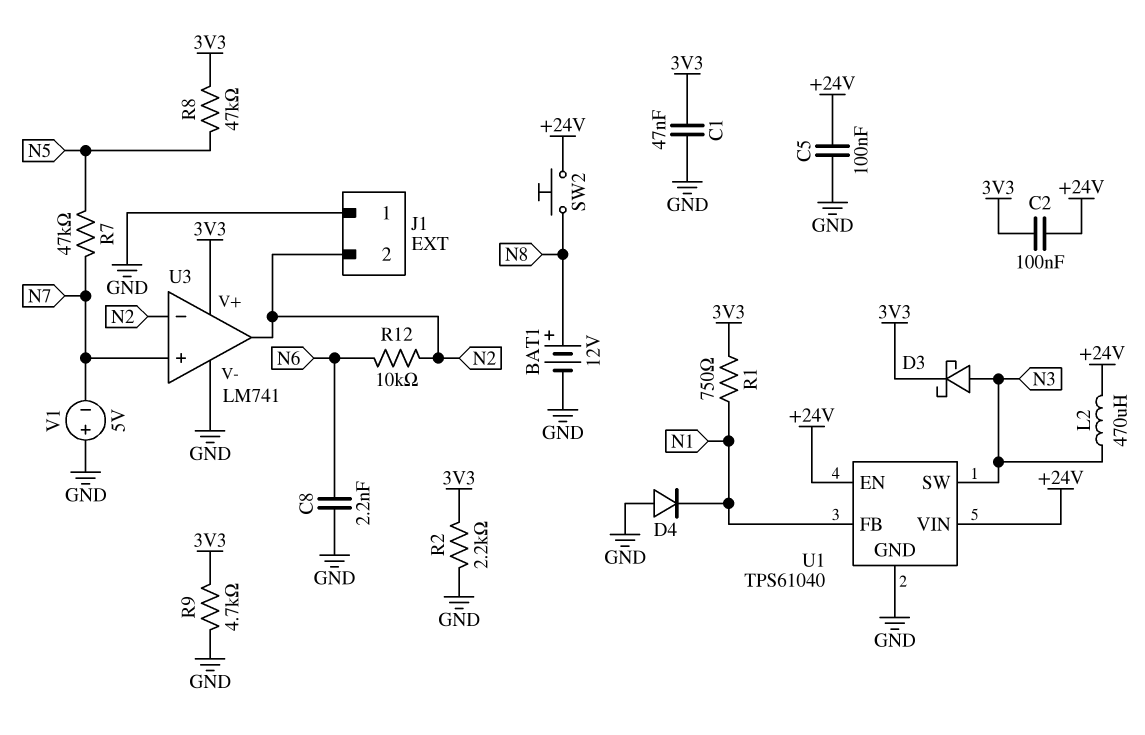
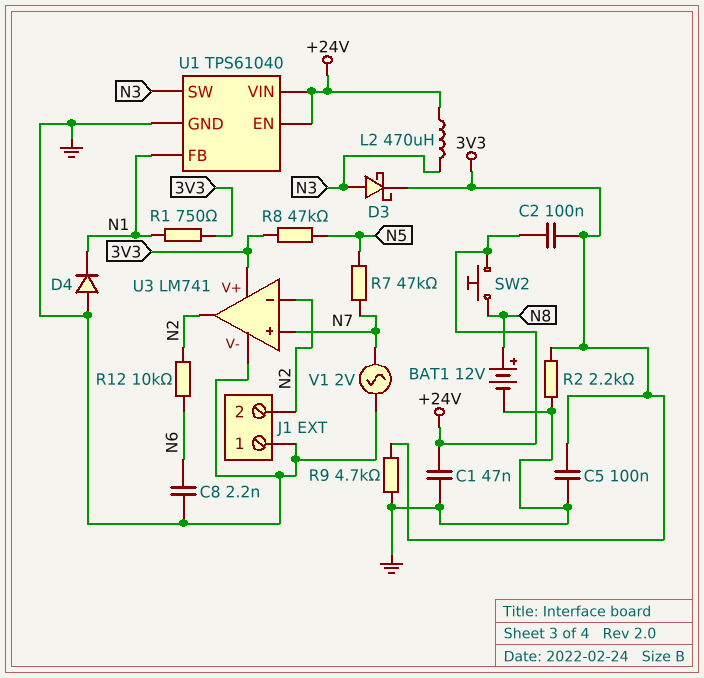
C1: 47nF (3V3, GND) -> 47nF (+24V, GND)
C5: 100nF (+24V, GND) -> 100nF (3V3, GND)
V1: 5V (plus GND, minus N7) -> AC 2V (GND, N7)

